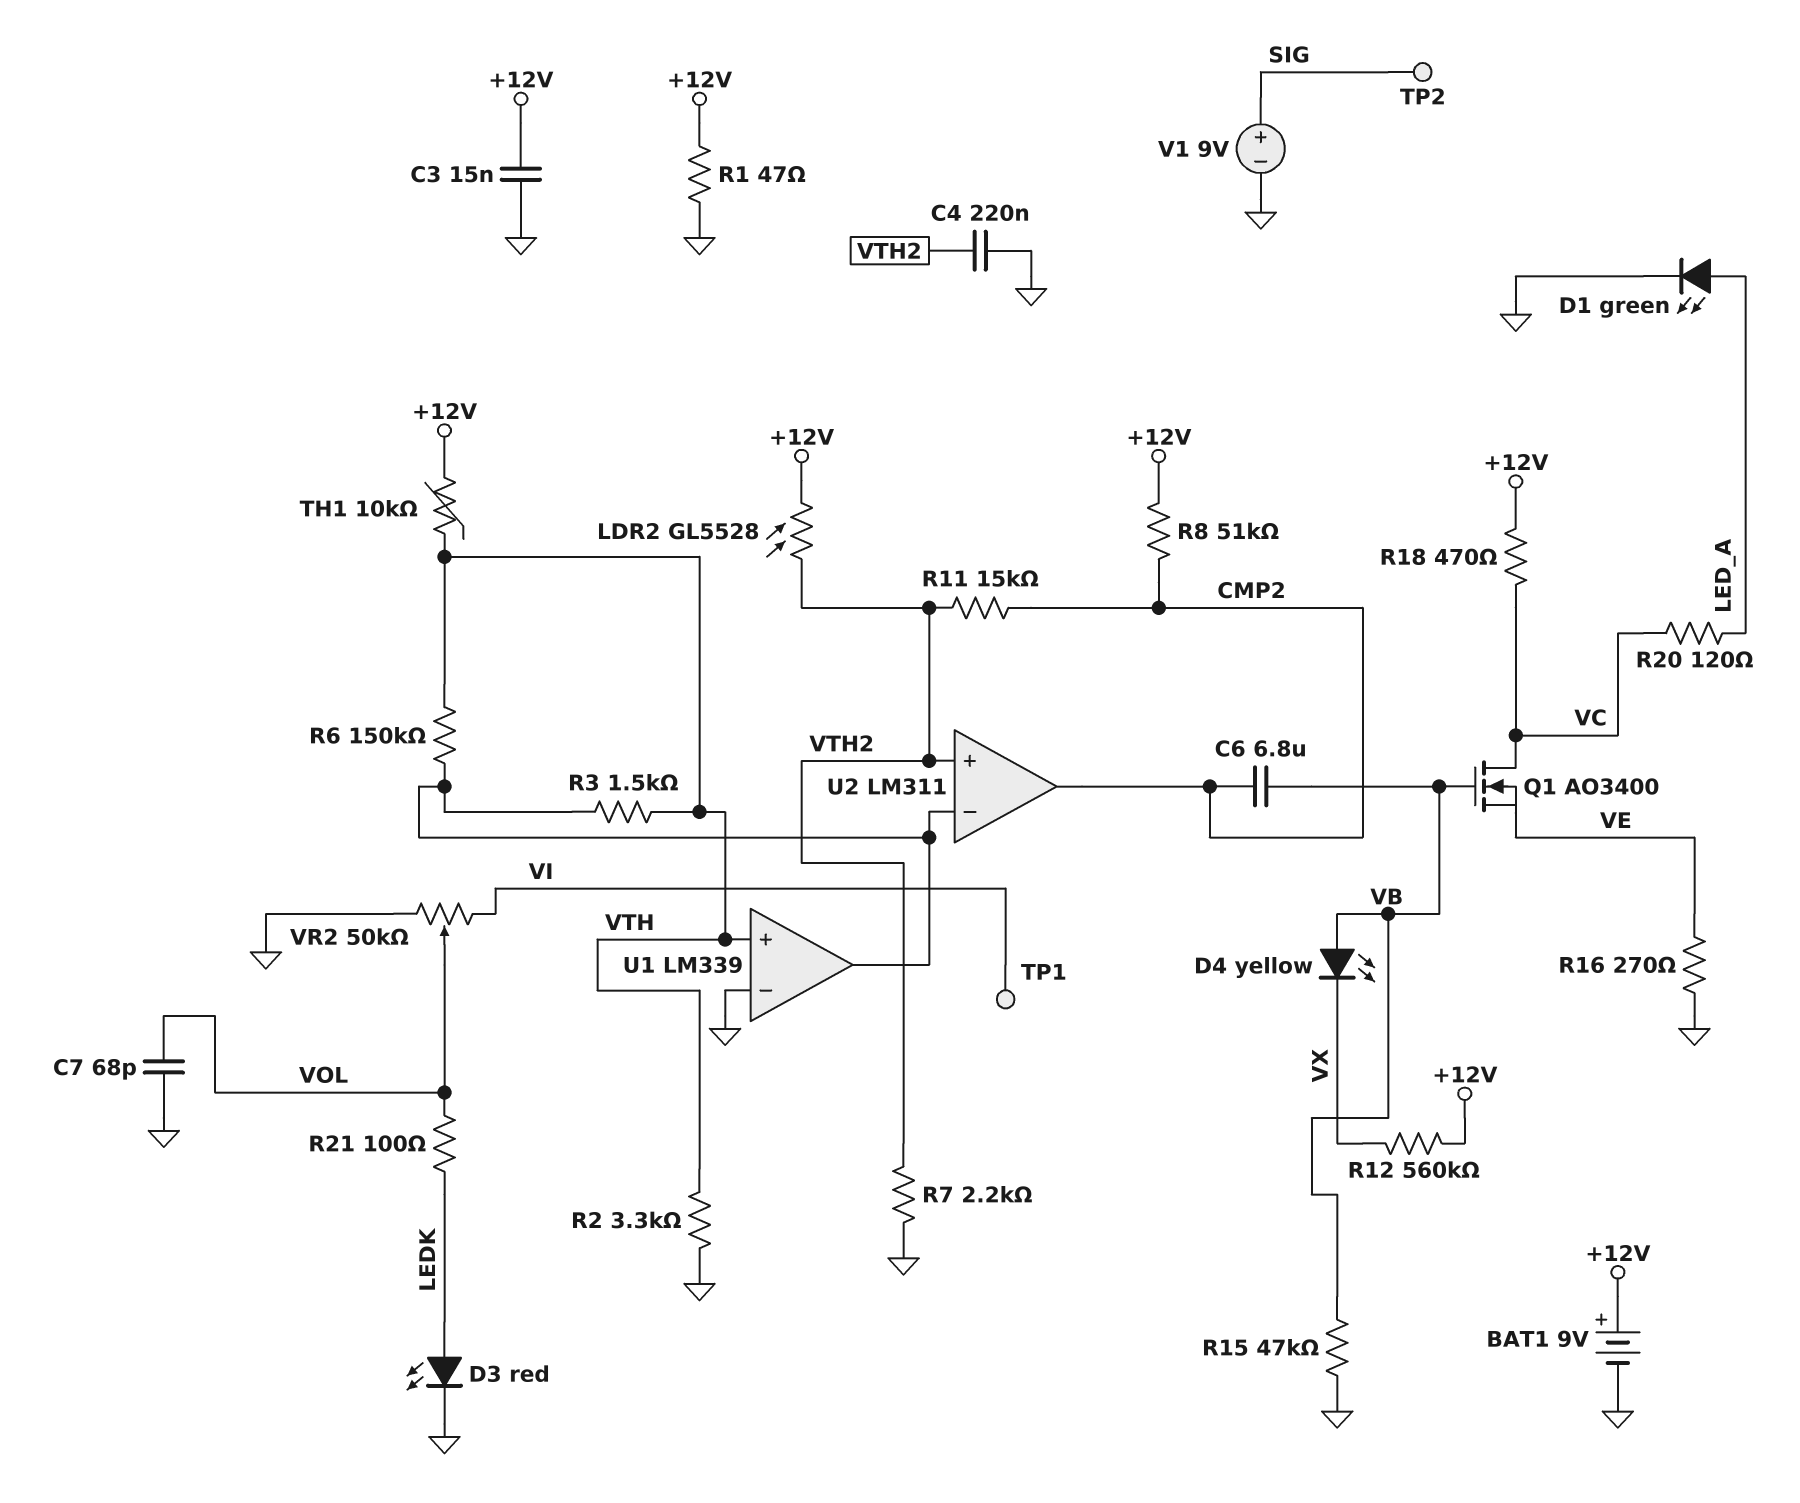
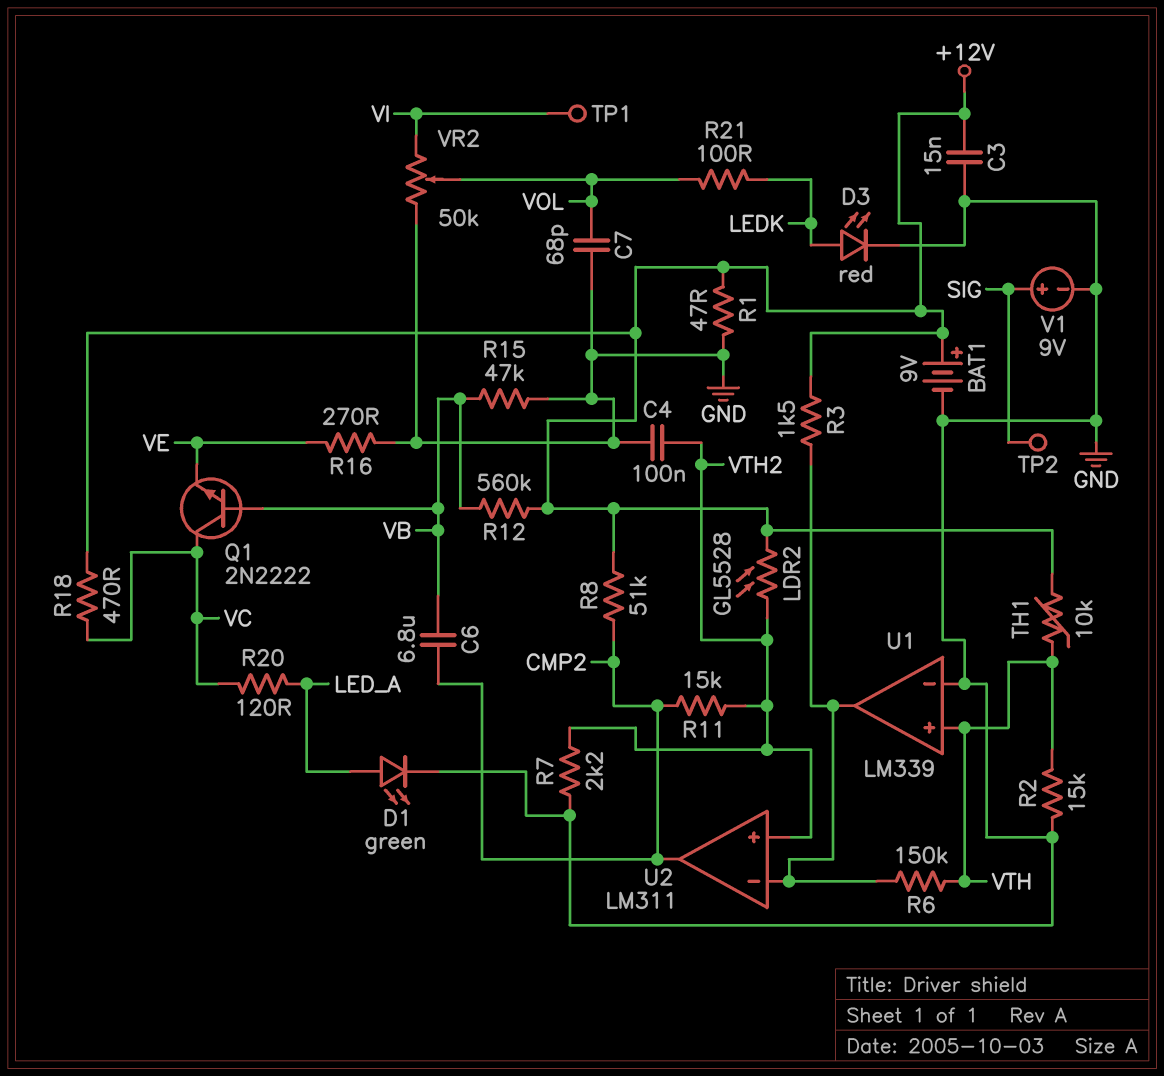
C4: 220nF (GND, VTH2) -> 100nF (GND, VTH2)
D4: LED yellow (A VB, K VX) -> none
Q1: NMOS AO3400 (G VB, D VC, S VE) -> NPN 2N2222 (B VB, C VC, E VE)
R2: 3.3k (GND, VTH) -> 15k (GND, VTH)
R3: 1.5k (U1/out, VTH) -> 1.5k (+12V, U1/out)
R12: 560k (+12V, VX) -> 560k (+12V, VB)

